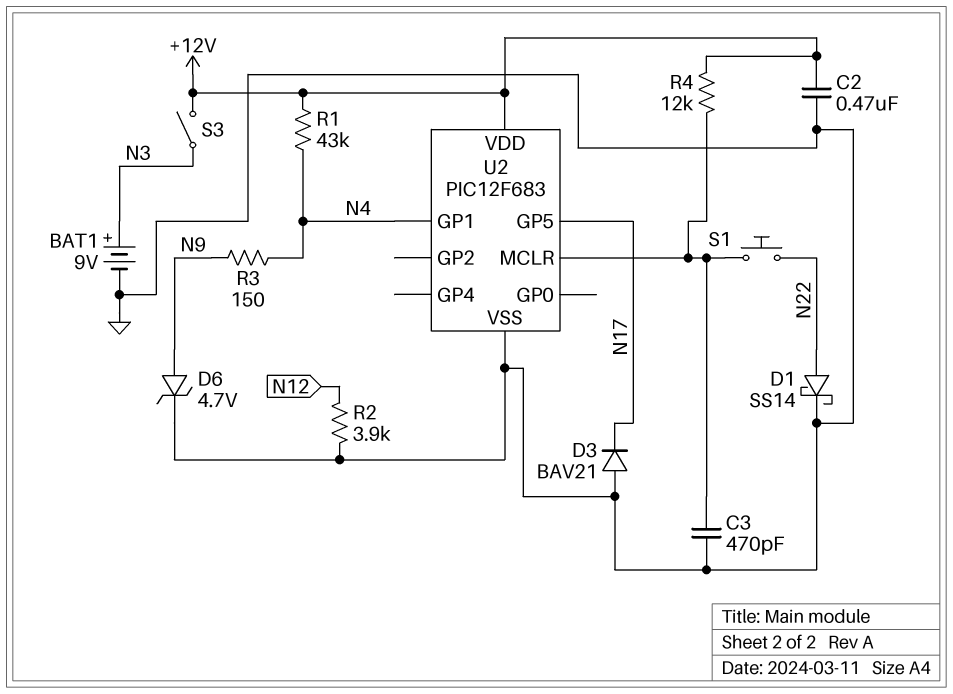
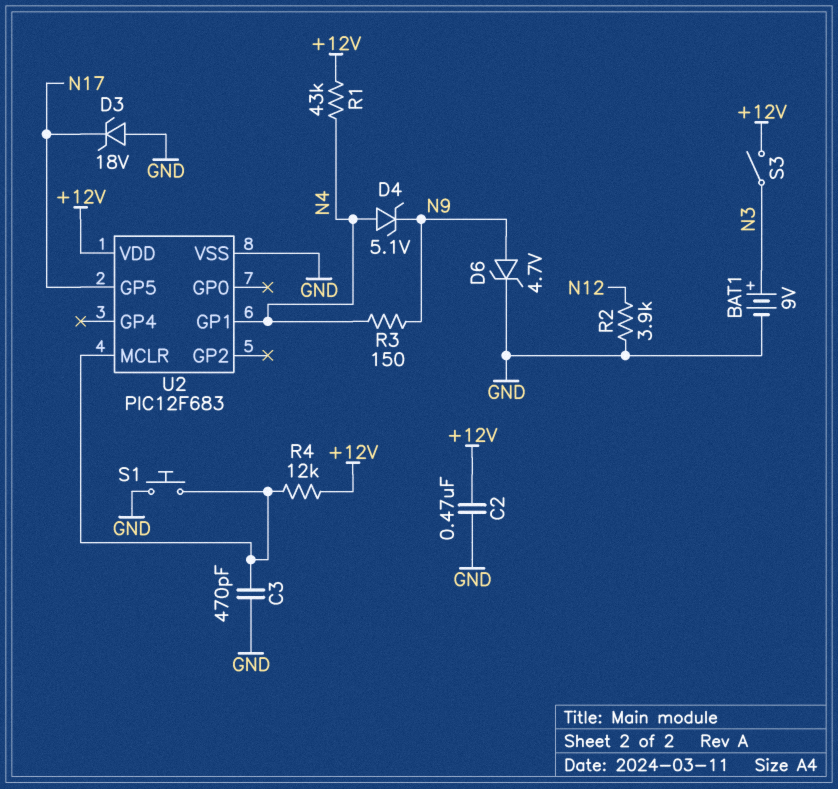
D1: schottky SS14 (A N22, K GND) -> none
D3: diode BAV21 (A GND, K N17) -> zener 18V (A GND, K N17)
D4: none -> zener 5.1V (A N4, K N9)
S1: button (N22, U2/MCLR) -> button (GND, U2/MCLR)

